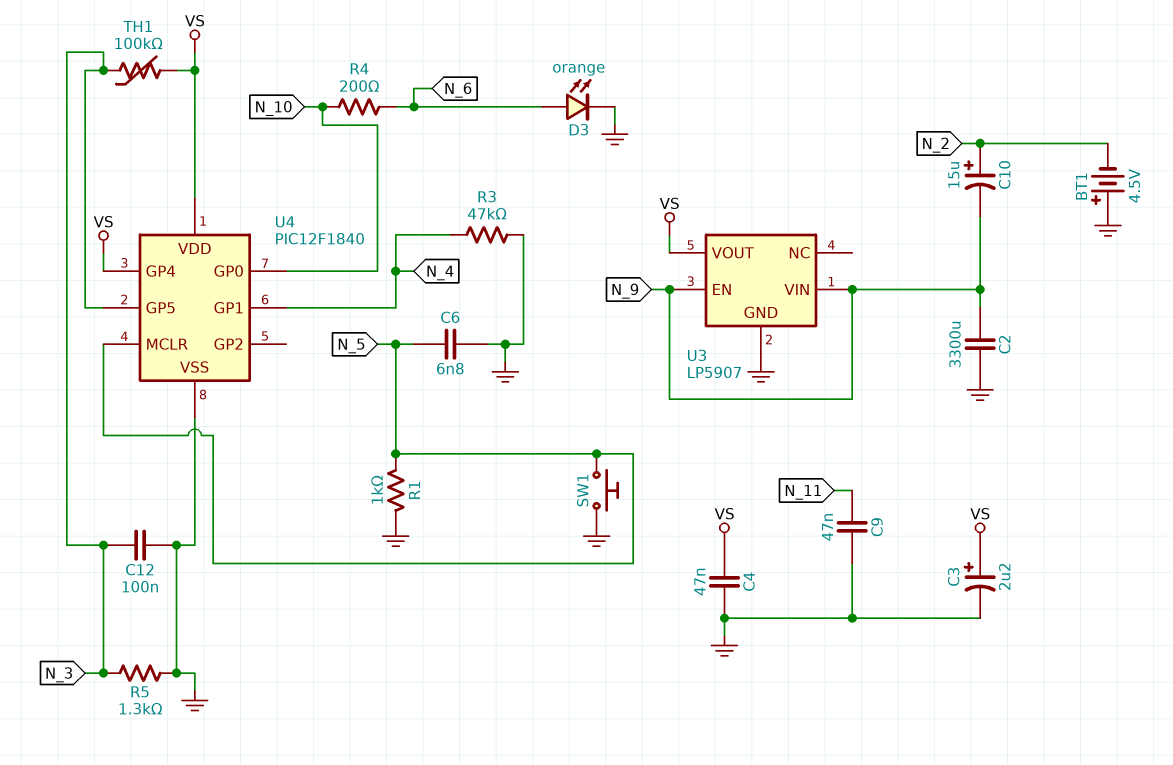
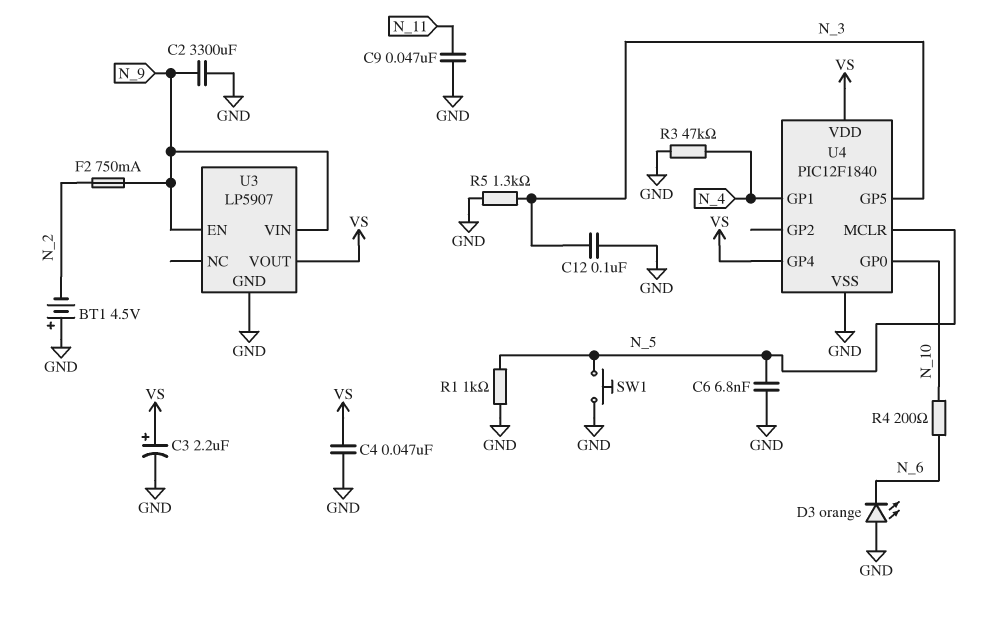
C10: 15uF (plus N_2, minus N_9) -> none
D3: LED orange (A N_6, K GND) -> LED orange (A GND, K N_6)
F2: none -> 750mA (N_2, N_9)
TH1: 100k (N_3, VS) -> none

